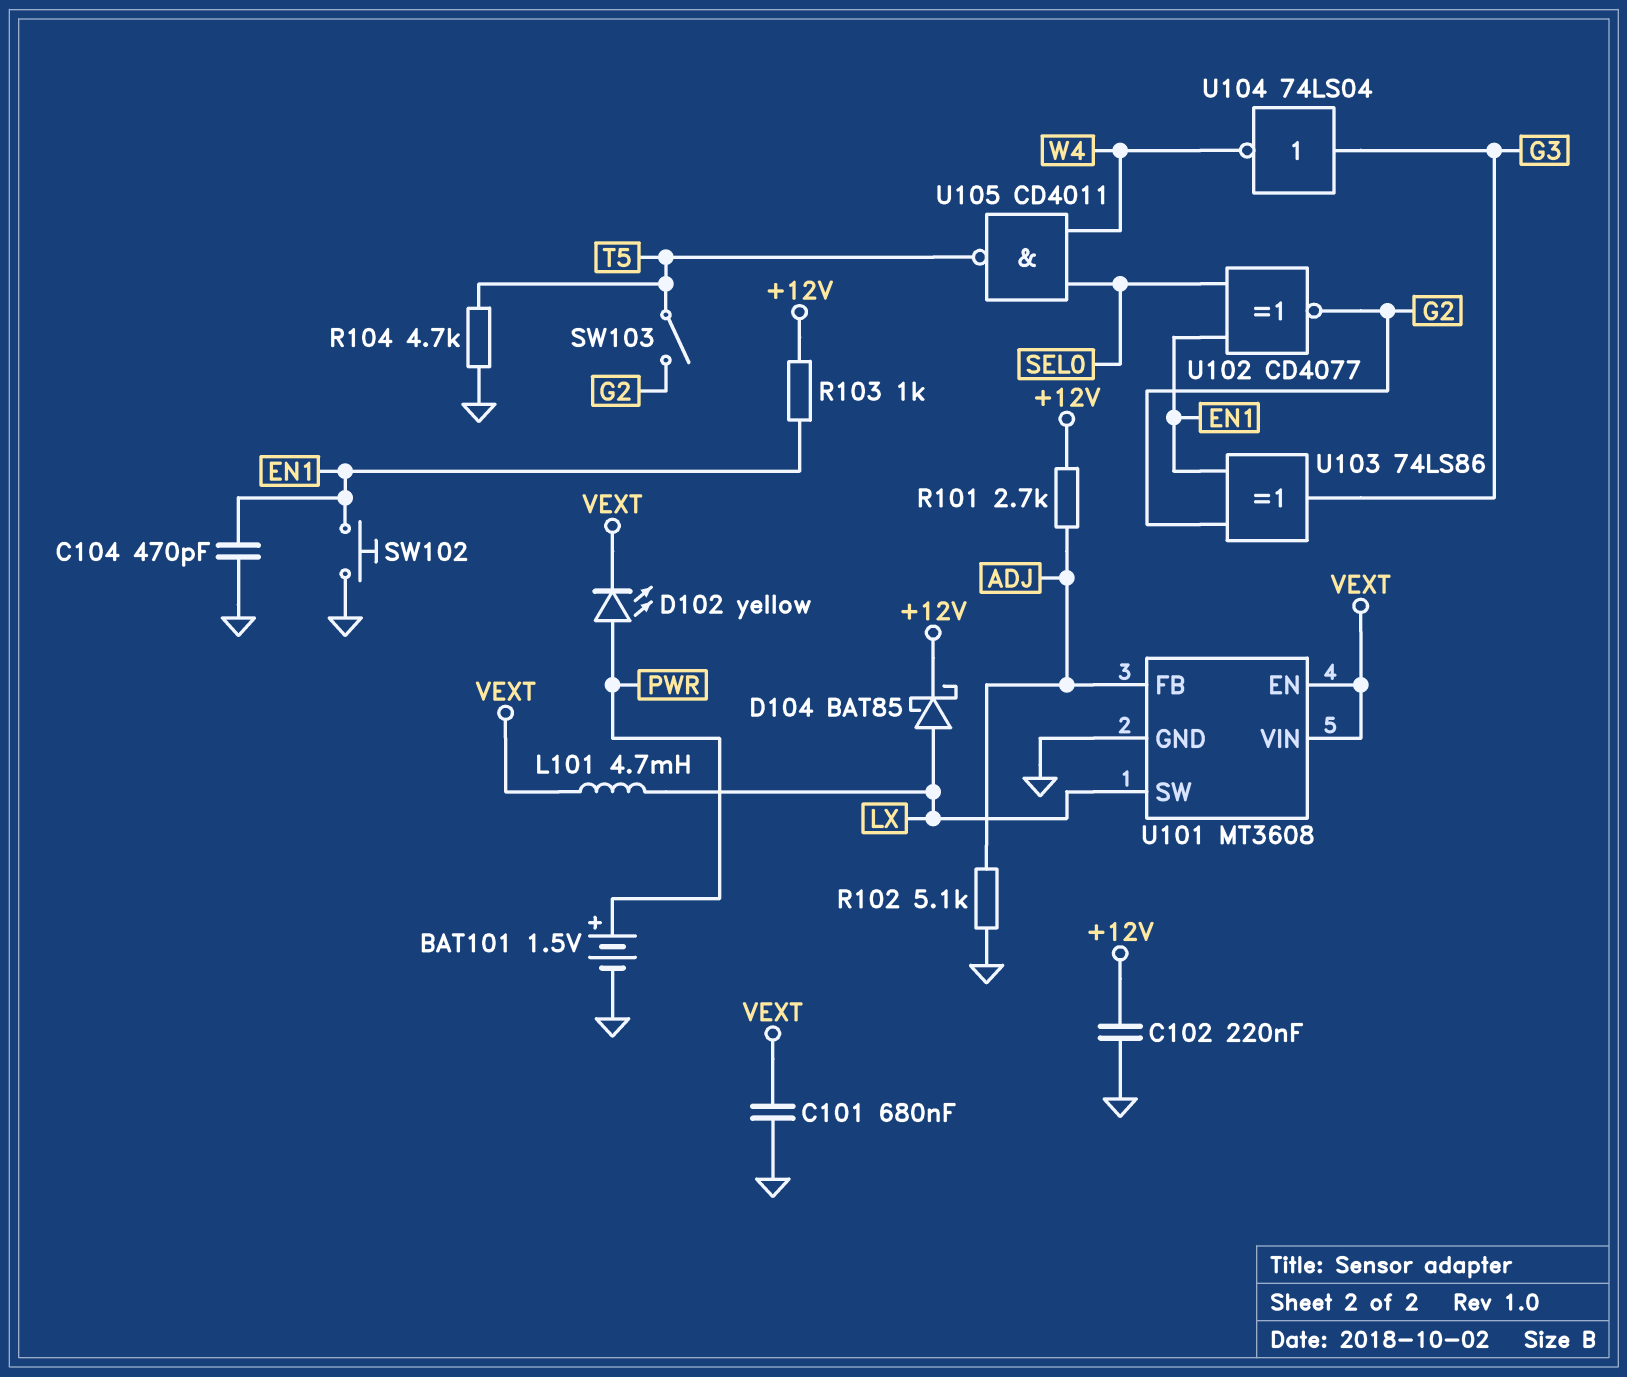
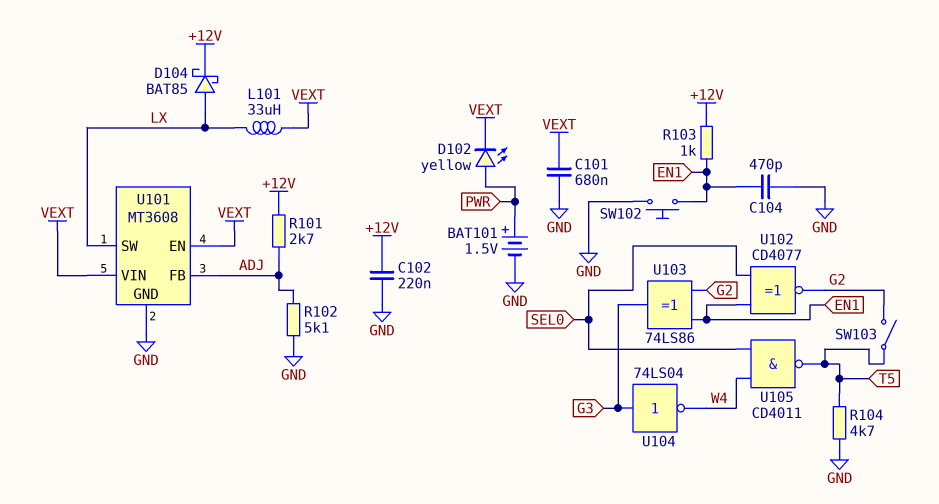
L101: 4.7mH (LX, VEXT) -> 33uH (LX, VEXT)

